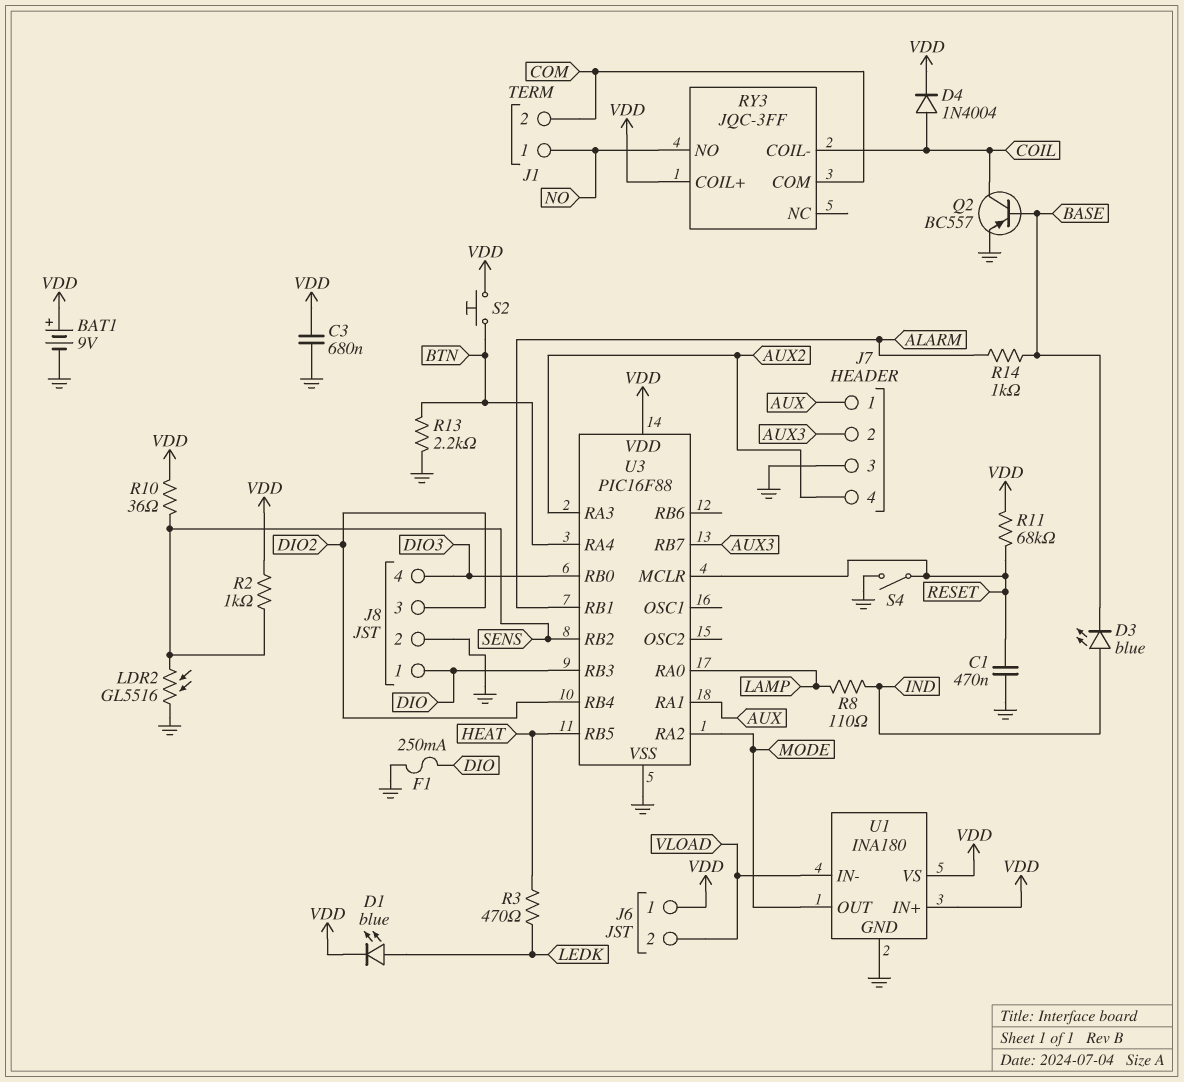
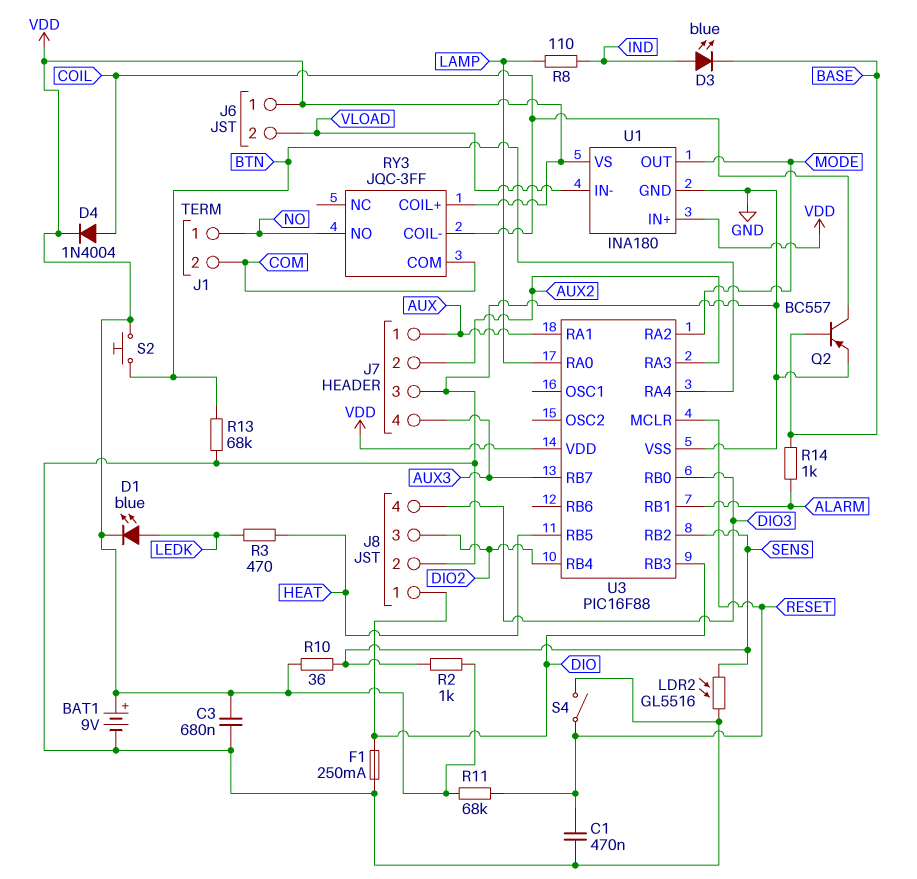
J7 pin 2: AUX3 -> AUX2
J7 pin 4: AUX2 -> AUX3
R13: 2.2k (BTN, GND) -> 68k (BTN, GND)

